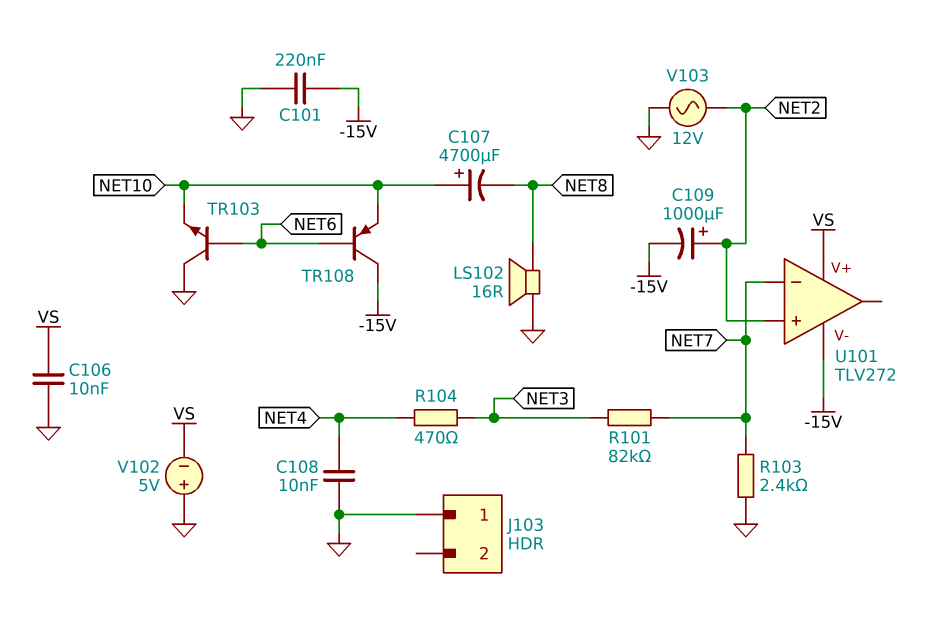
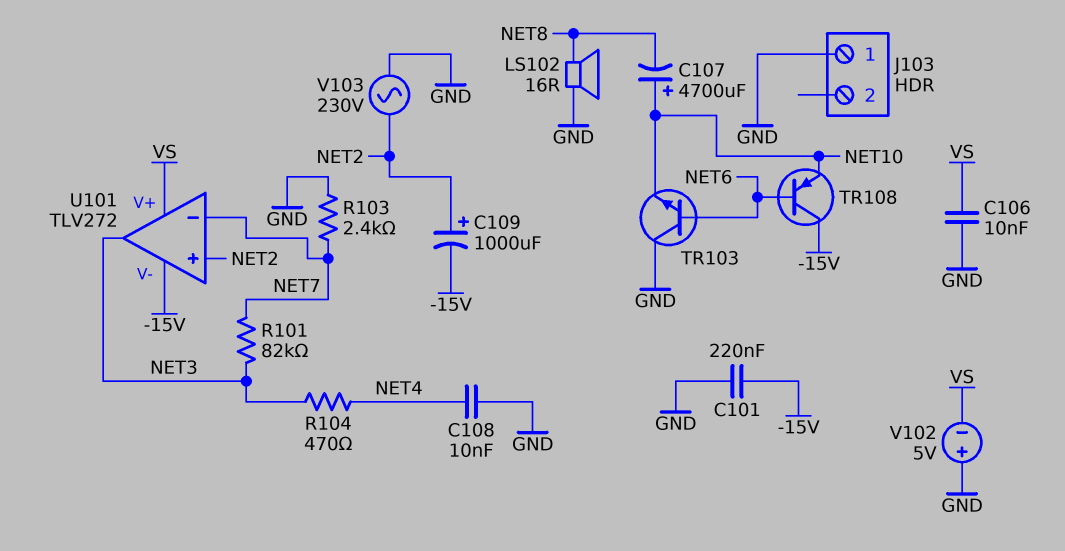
U101 pin out: none -> NET3
V103: AC 12V (GND, NET2) -> AC 230V (GND, NET2)

